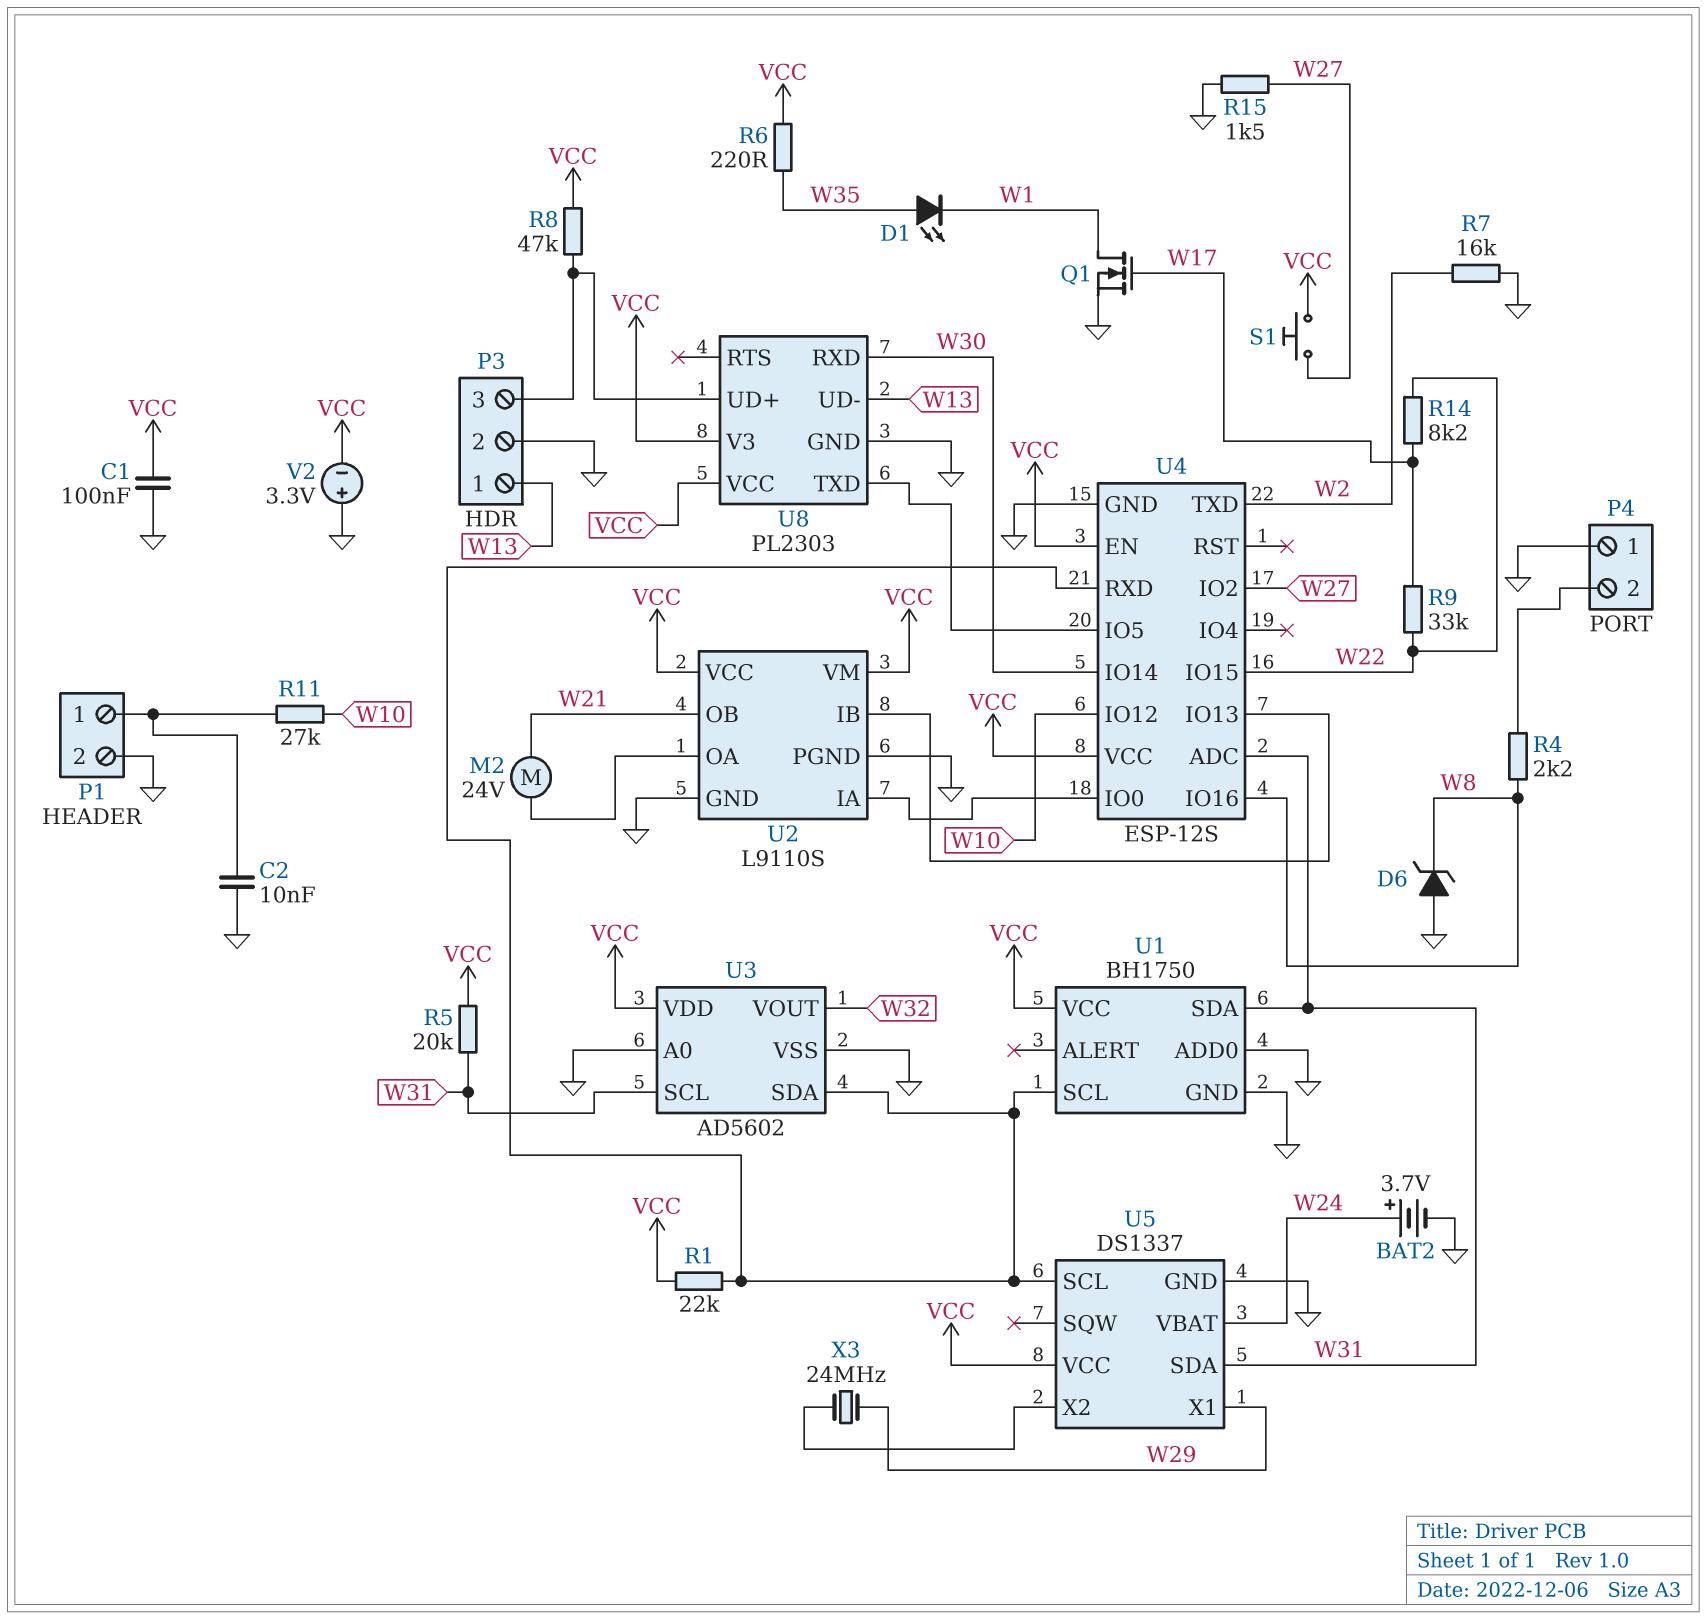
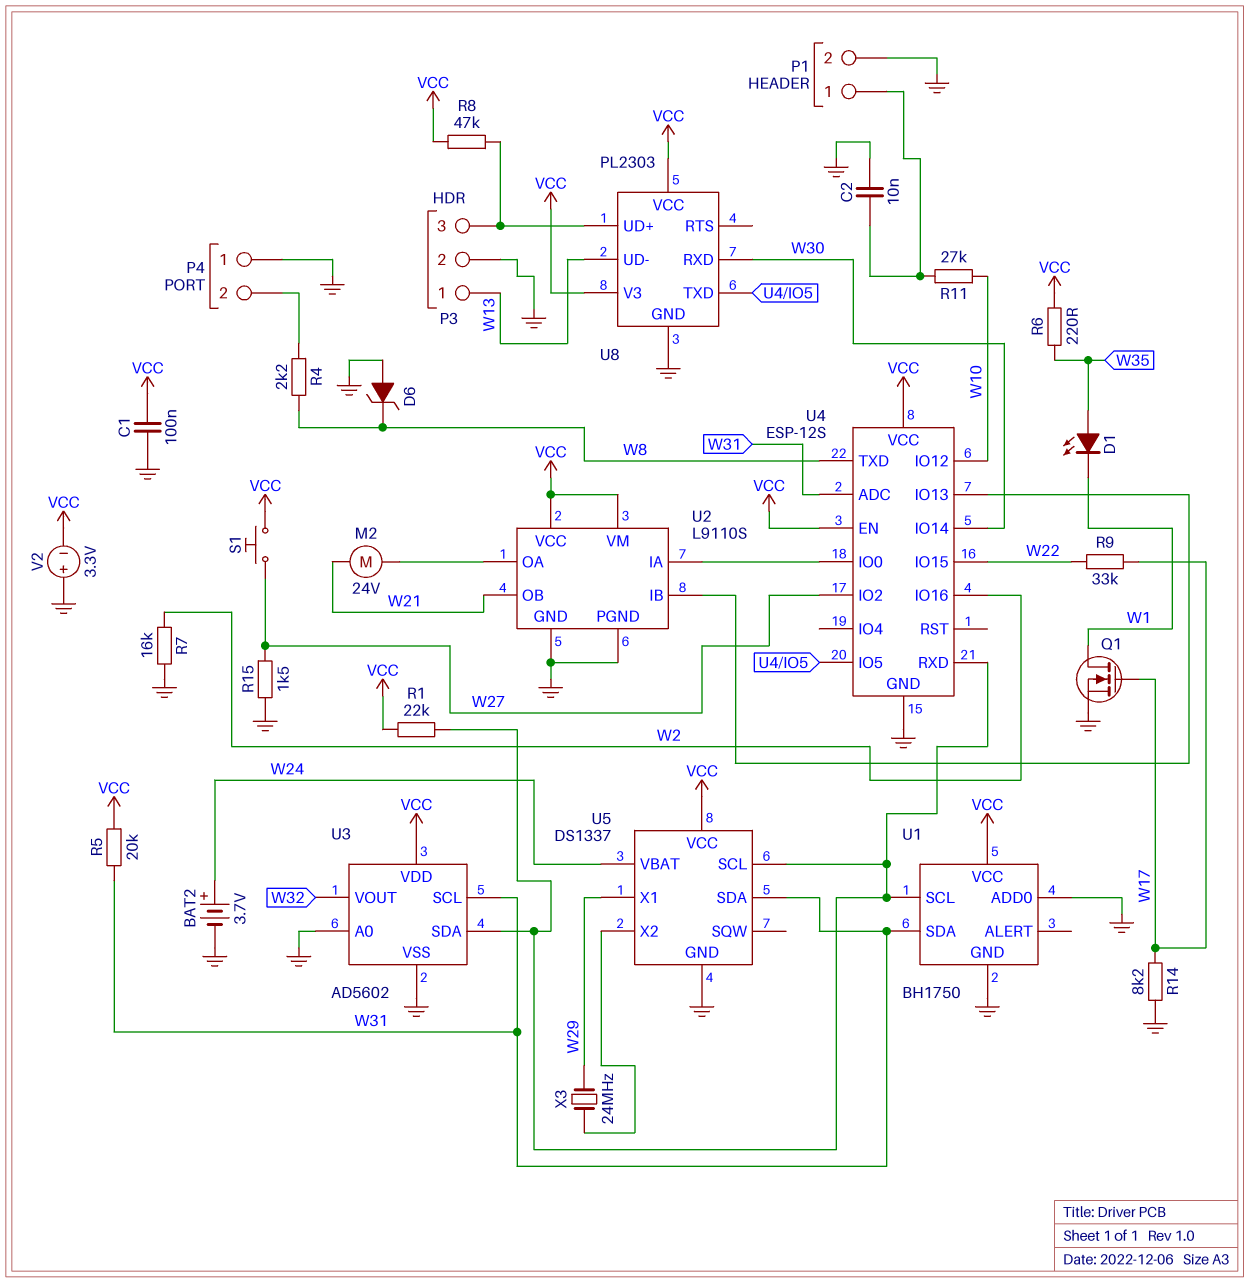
R14: 8.2k (W17, W22) -> 8.2k (GND, W17)
U4 pin IO16: W8 -> W2
U4 pin TXD: W2 -> W8

